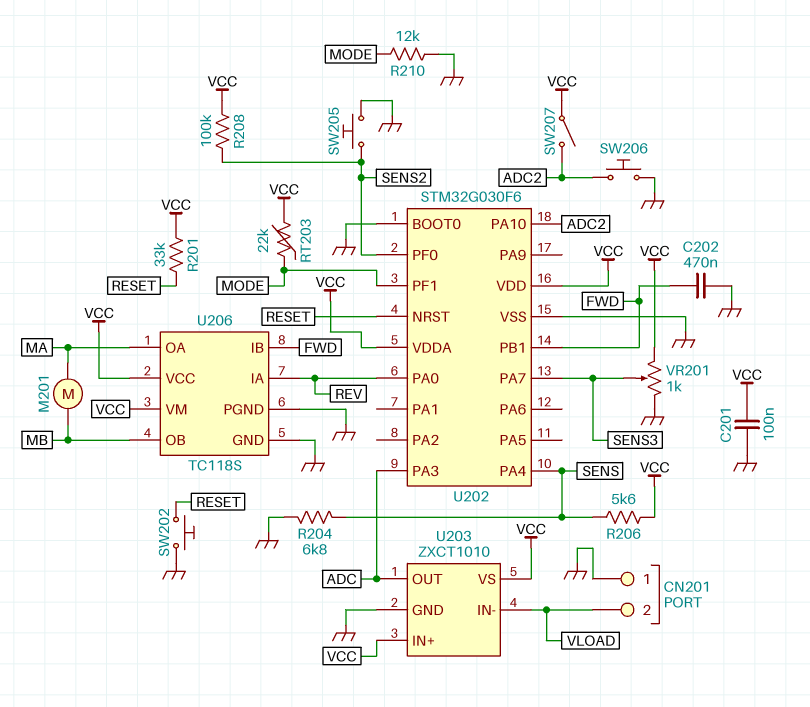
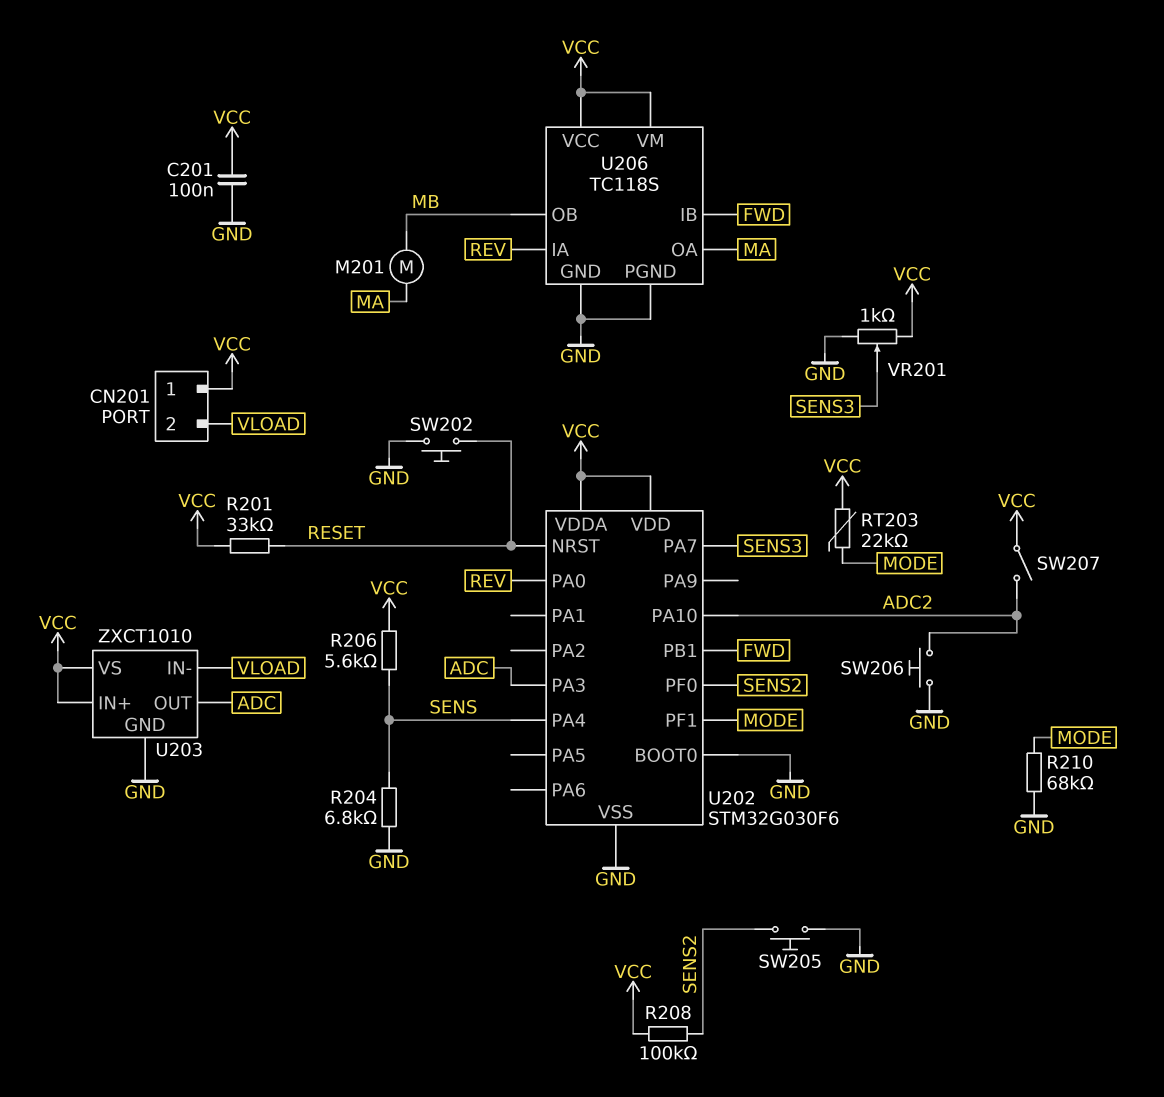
C202: 470nF (FWD, GND) -> none
CN201 pin 1: GND -> VCC
R210: 12k (GND, MODE) -> 68k (GND, MODE)

